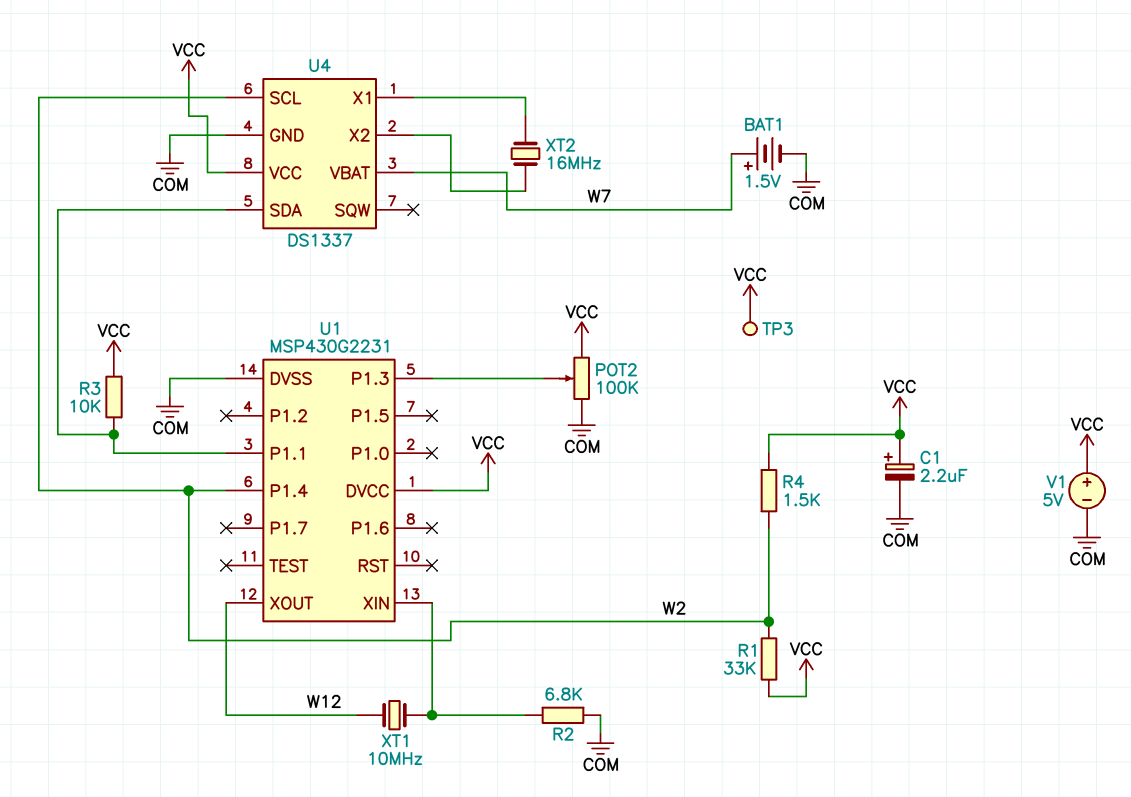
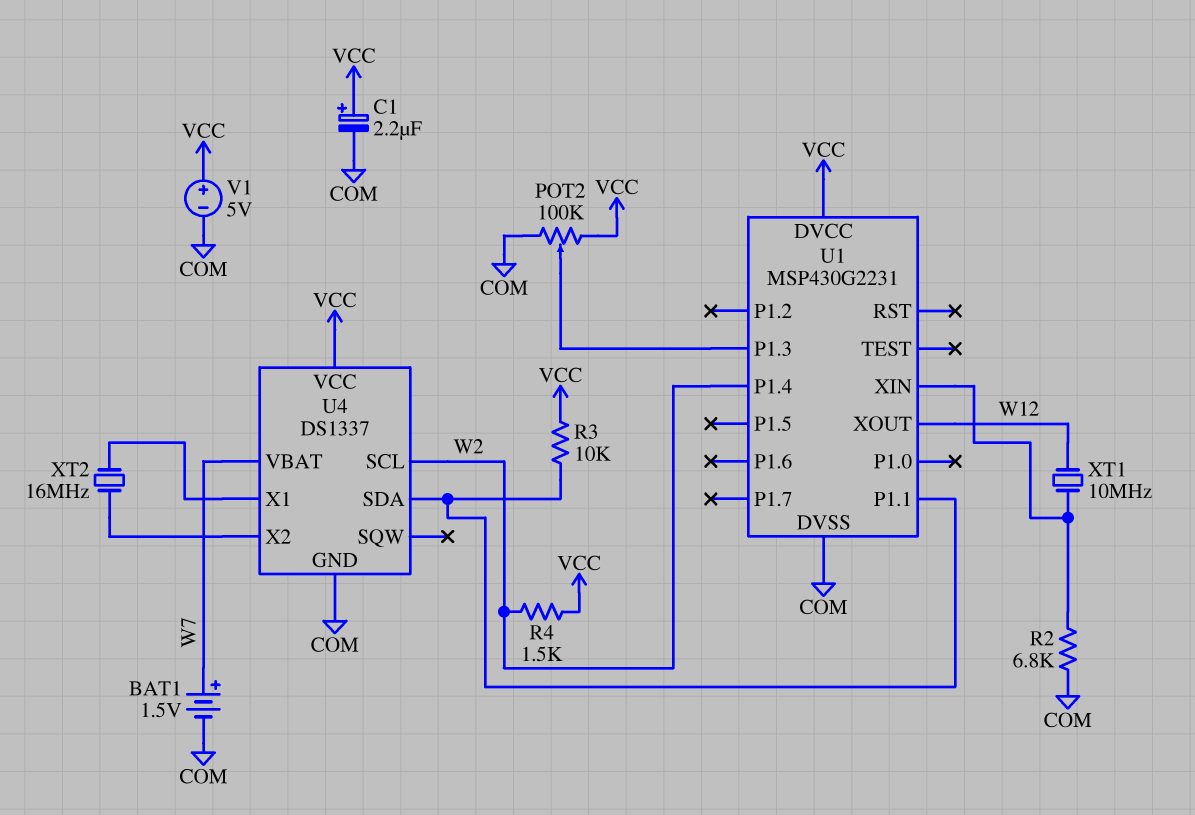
R1: 33k (VCC, W2) -> none
TP3: test point (VCC) -> none

